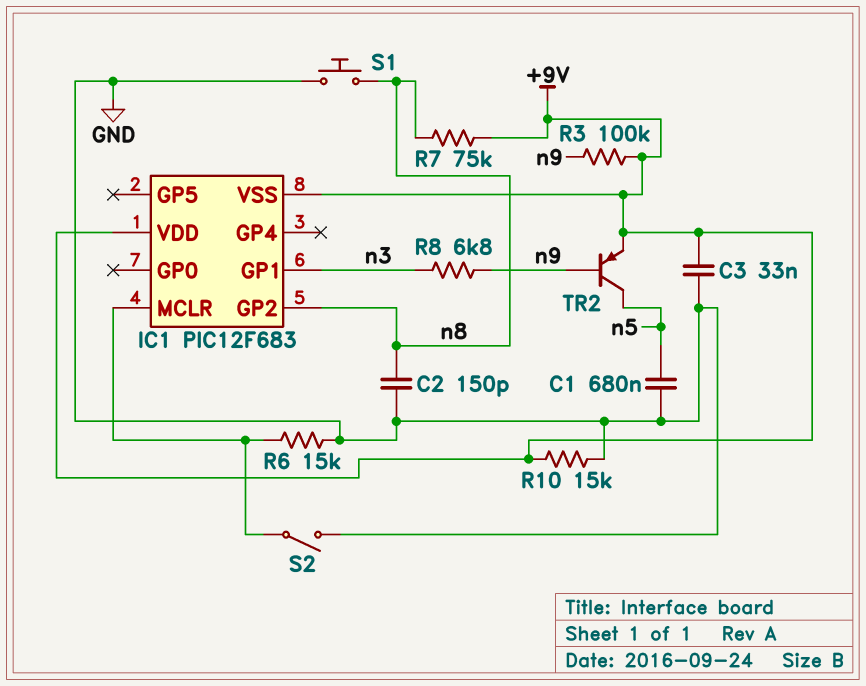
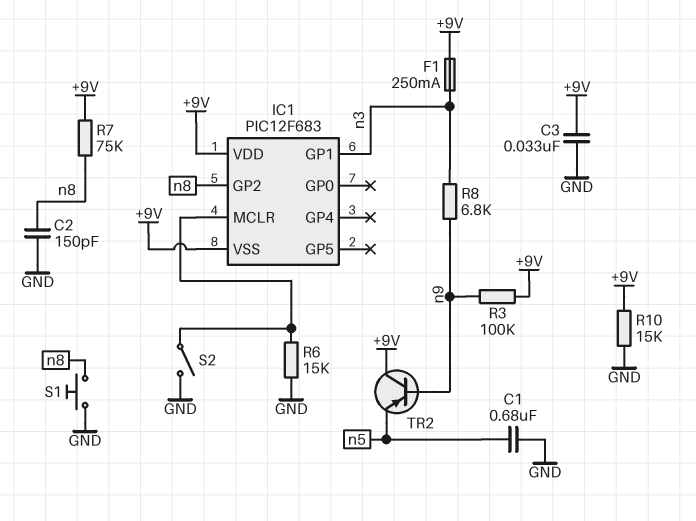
F1: none -> 250mA (+9V, n3)
TR2: PNP (B n9, C n5, E +9V) -> PNP (B n9, C +9V, E n5)

